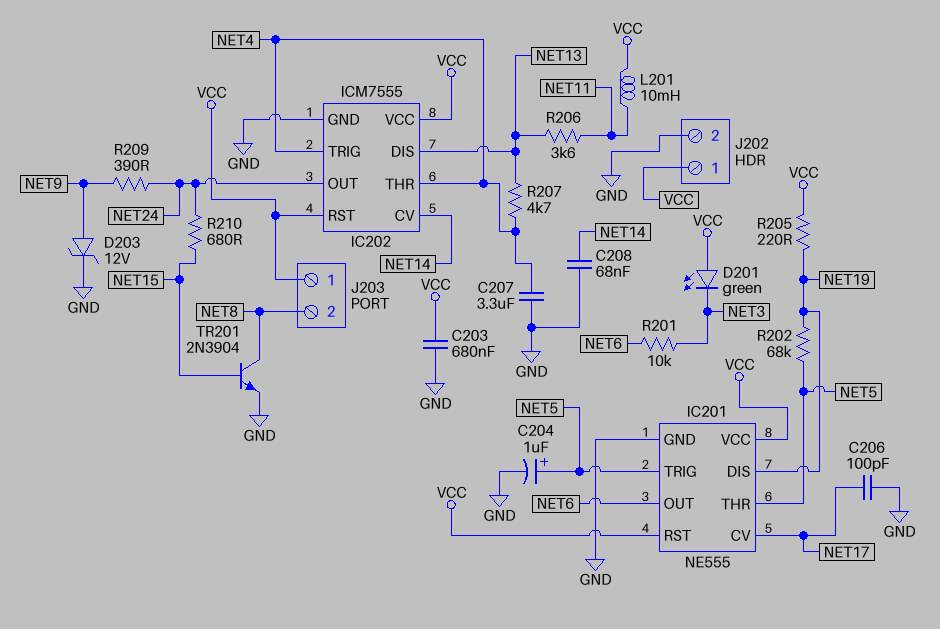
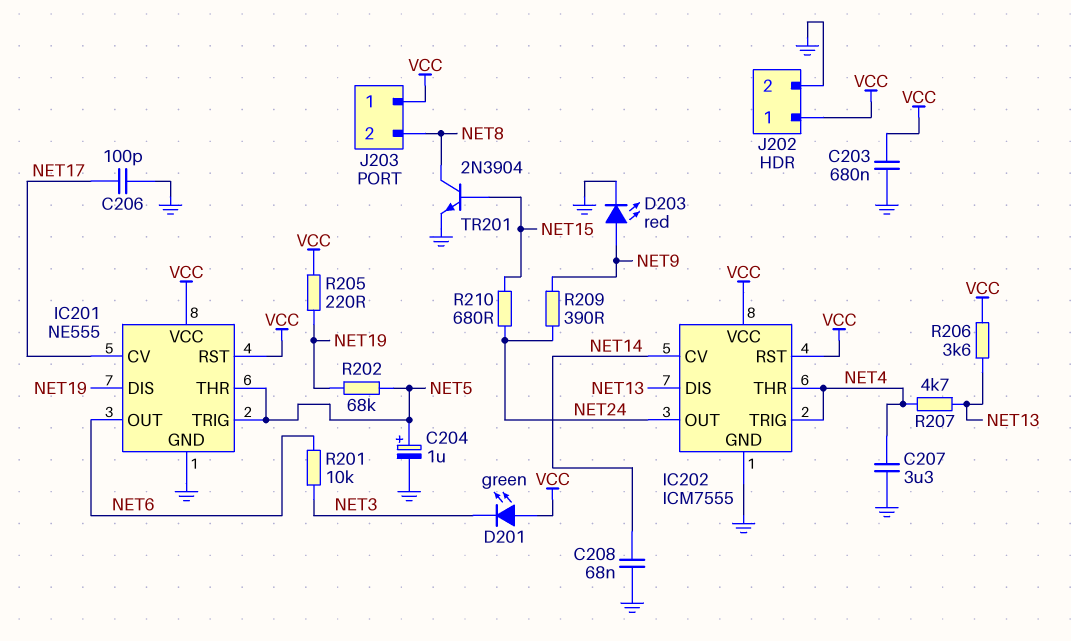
D203: zener 12V (A NET9, K GND) -> LED red (A NET9, K GND)
L201: 10mH (NET11, VCC) -> none
R206: 3.6k (NET11, NET13) -> 3.6k (NET13, VCC)

